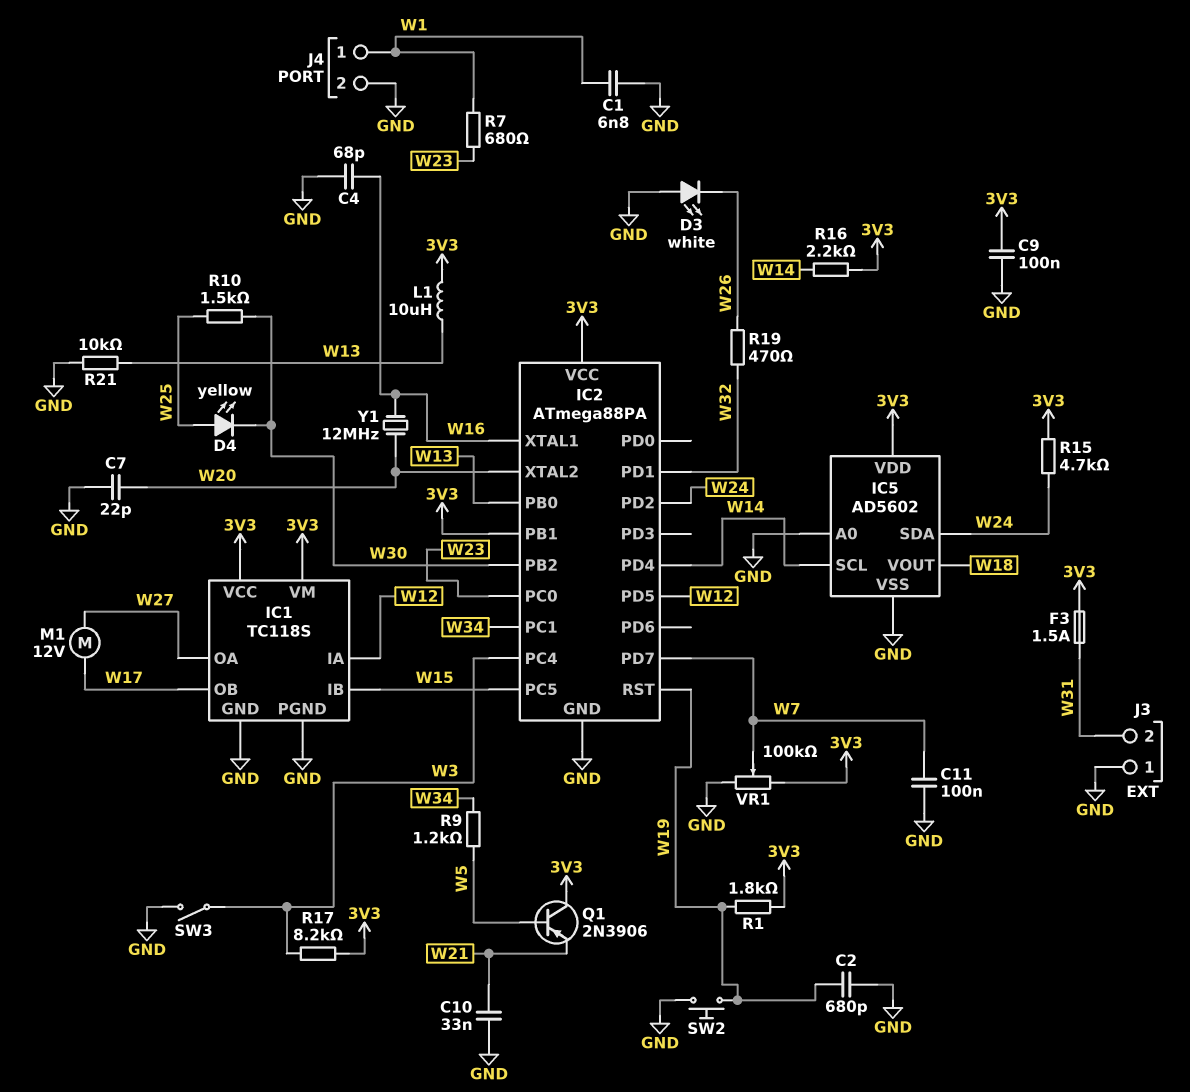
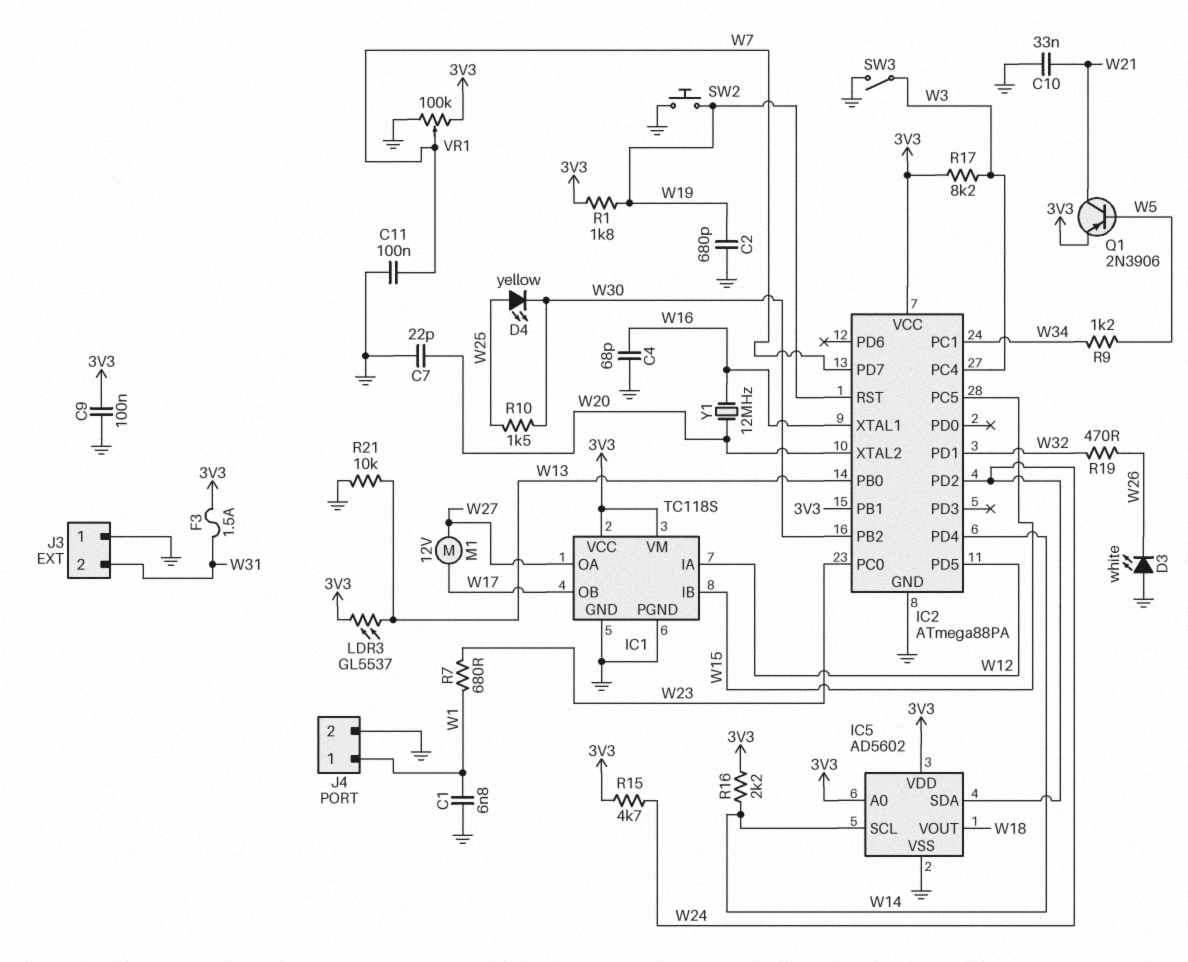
IC5 pin A0: GND -> 3V3
L1: 10uH (3V3, W13) -> none
LDR3: none -> GL5537 (3V3, W13)
Q1: PNP 2N3906 (B W5, C 3V3, E W21) -> PNP 2N3906 (B W5, C W21, E 3V3)

